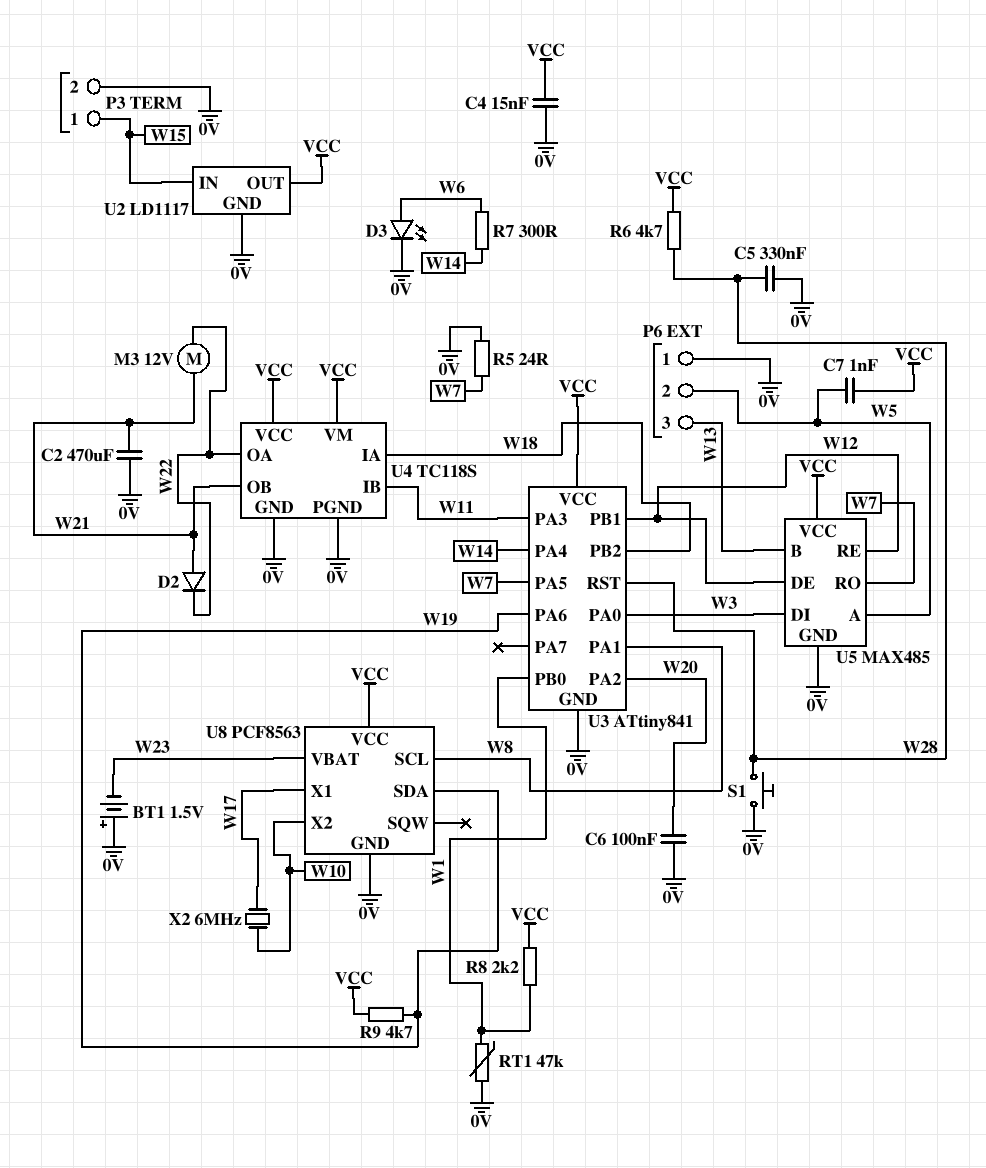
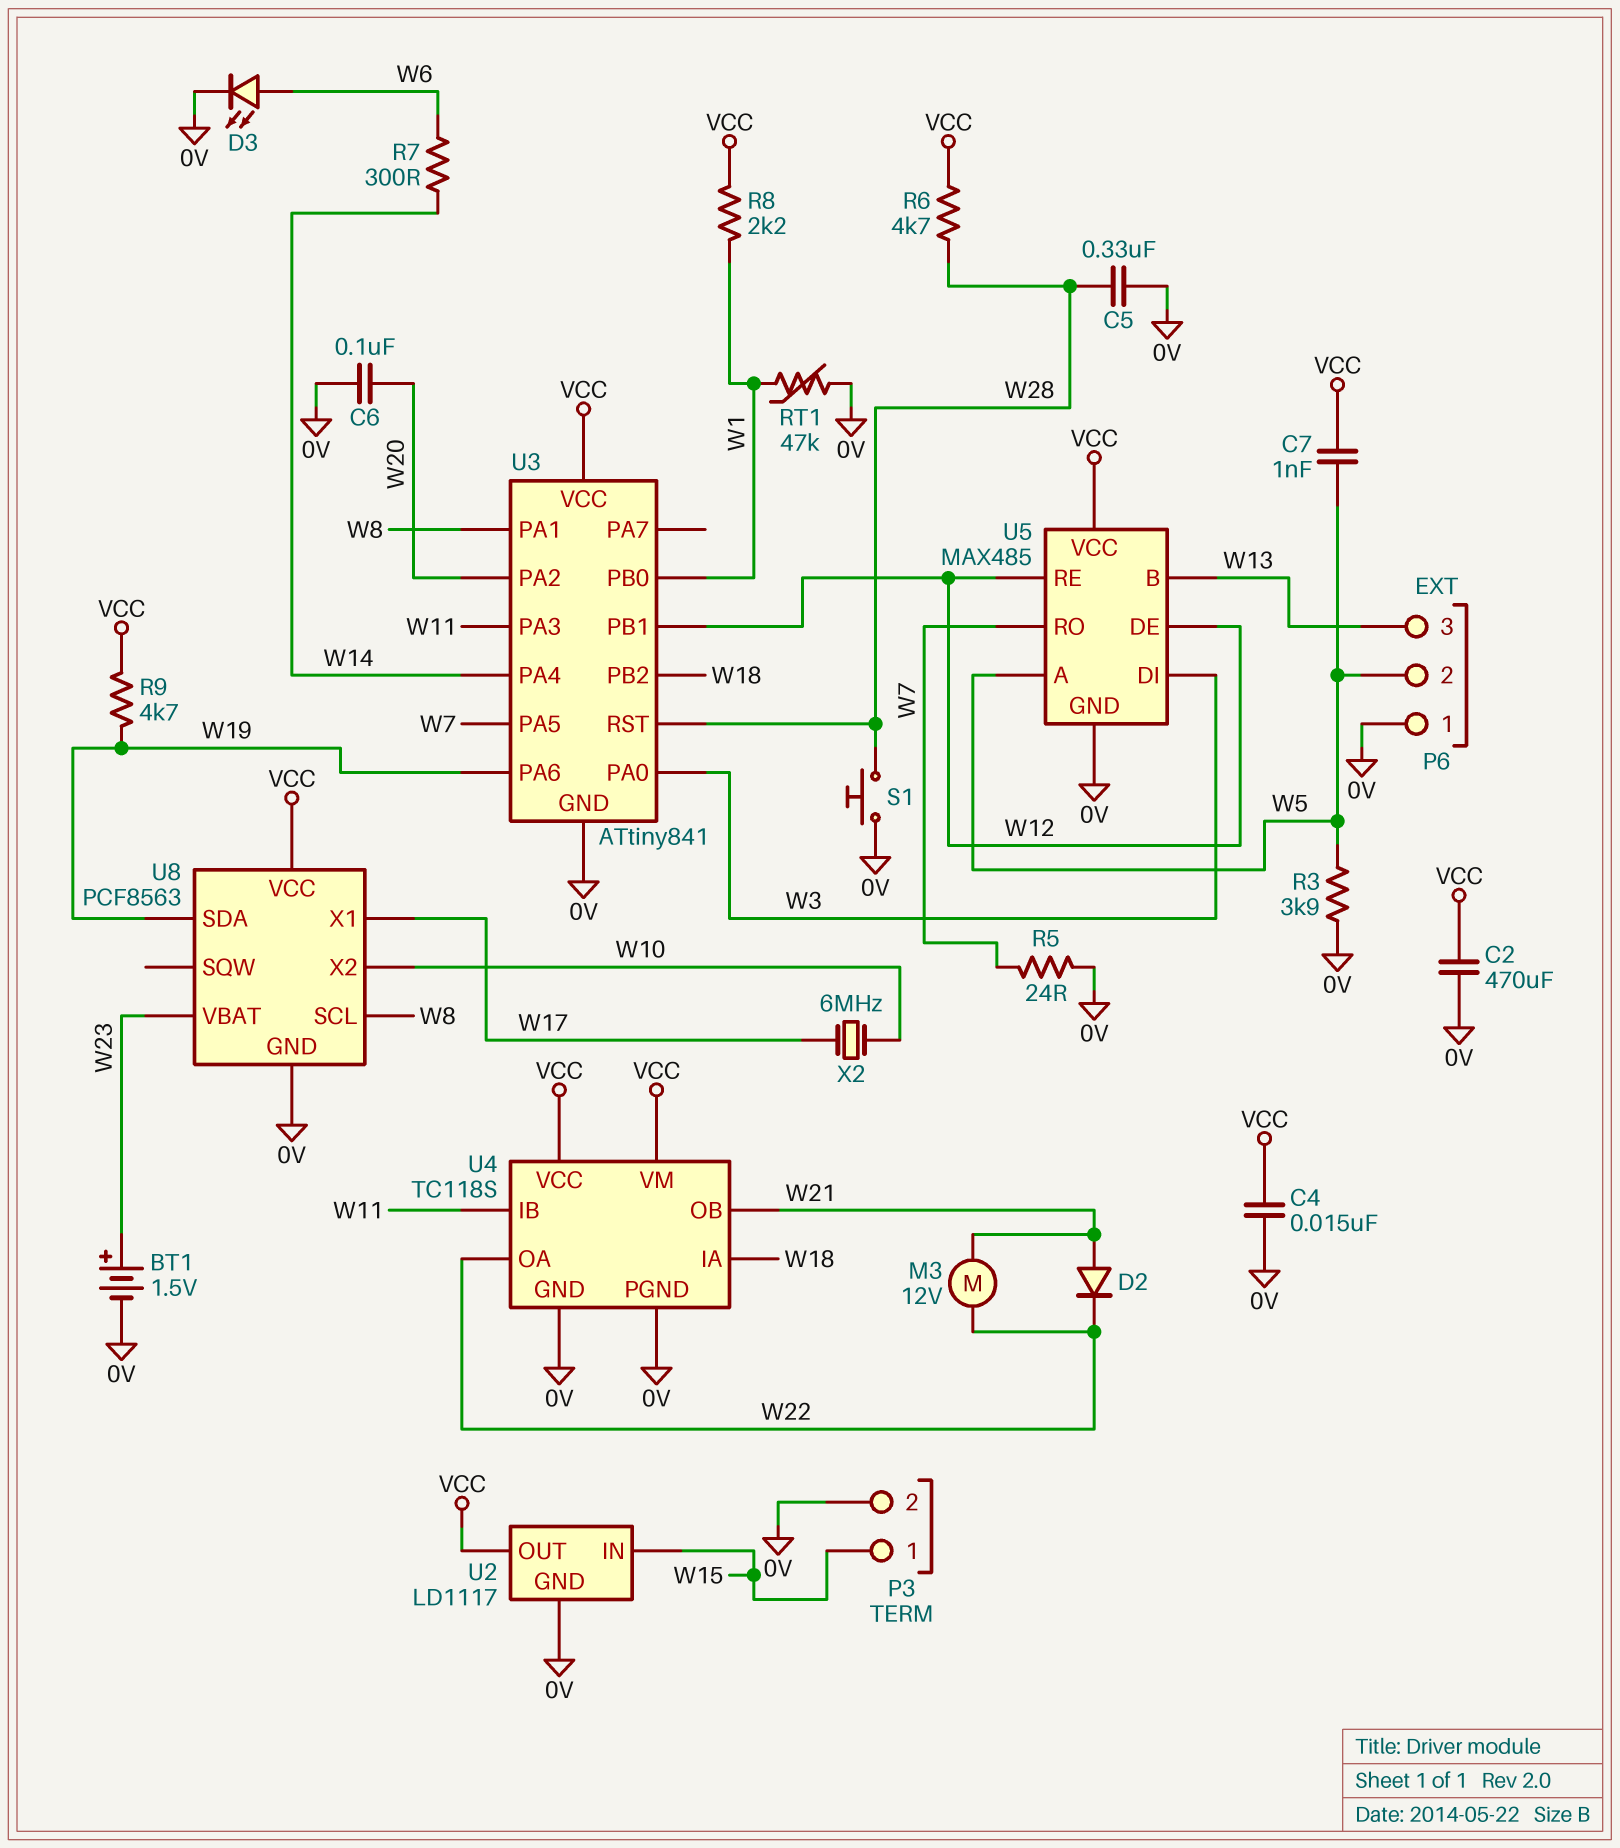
BT1: 1.5V (plus 0V, minus W23) -> 1.5V (plus W23, minus 0V)
C2: 470uF (0V, W21) -> 470uF (0V, VCC)
R3: none -> 3.9k (0V, W5)

